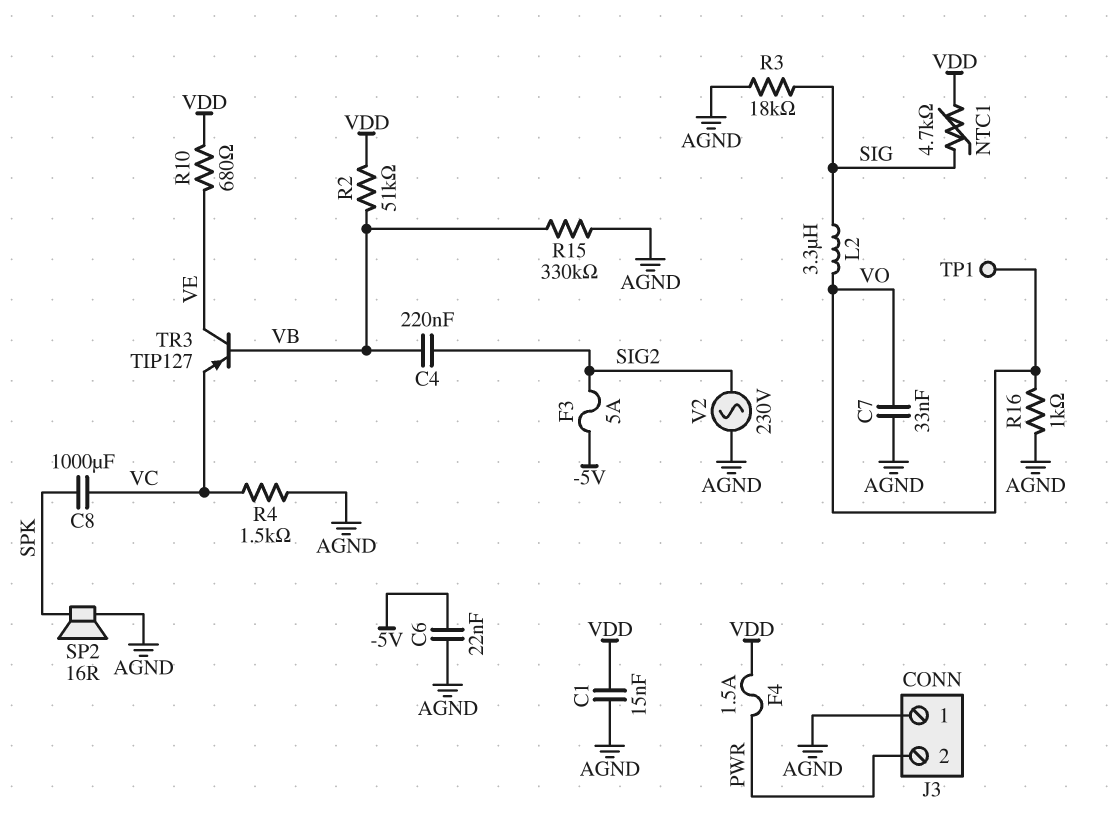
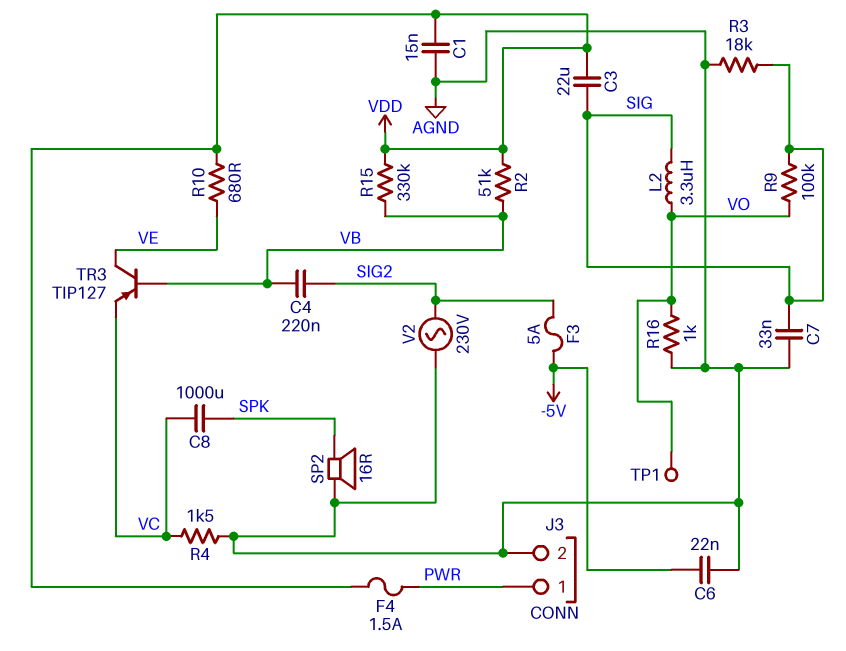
C3: none -> 22uF (SIG, VDD)
C7: 33nF (AGND, VO) -> 33nF (AGND, SIG)
J3 pin 1: AGND -> PWR
J3 pin 2: PWR -> AGND
NTC1: 4.7k (SIG, VDD) -> none
R9: none -> 100k (SIG, VO)
R15: 330k (AGND, VB) -> 330k (VB, VDD)

